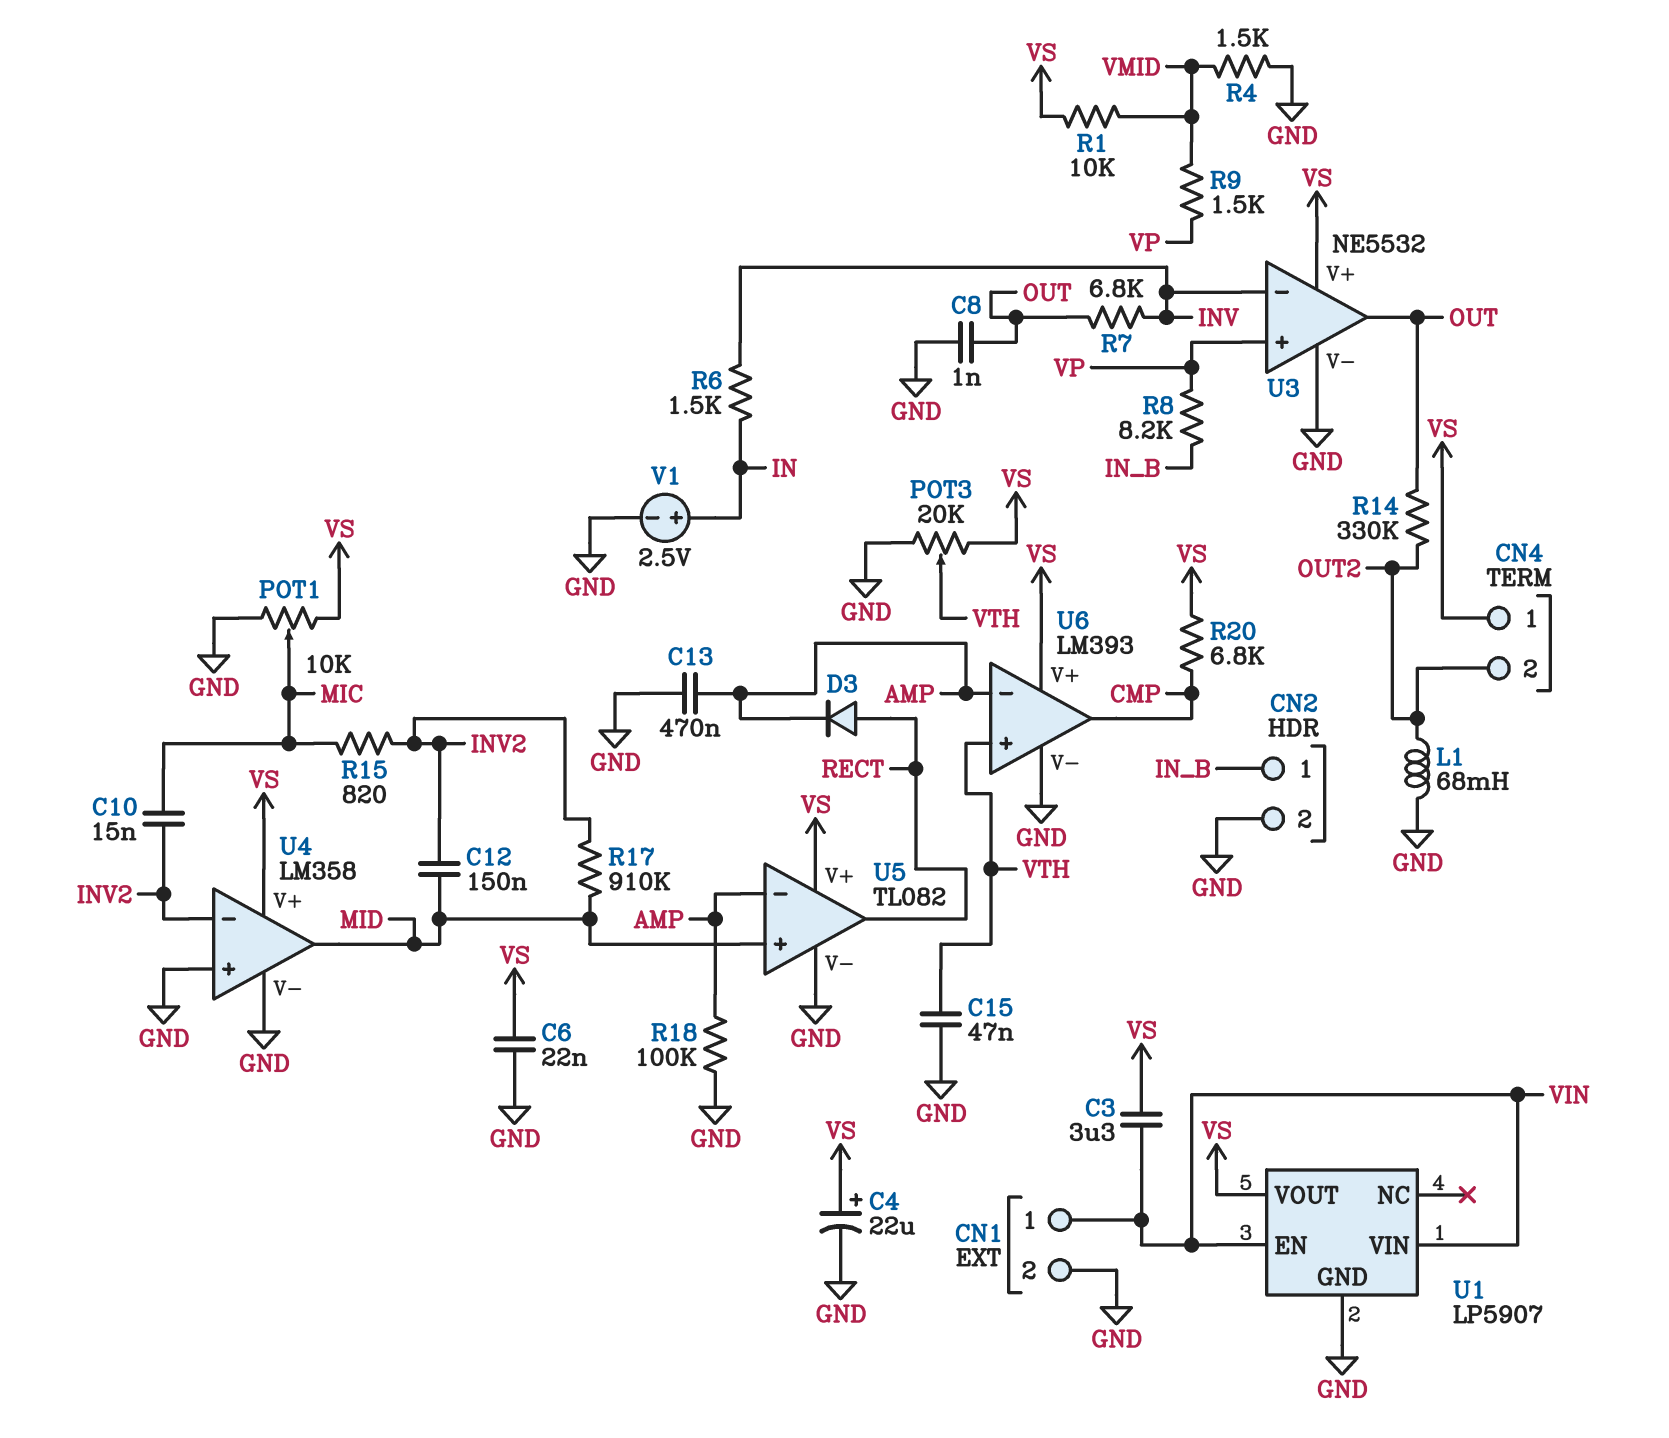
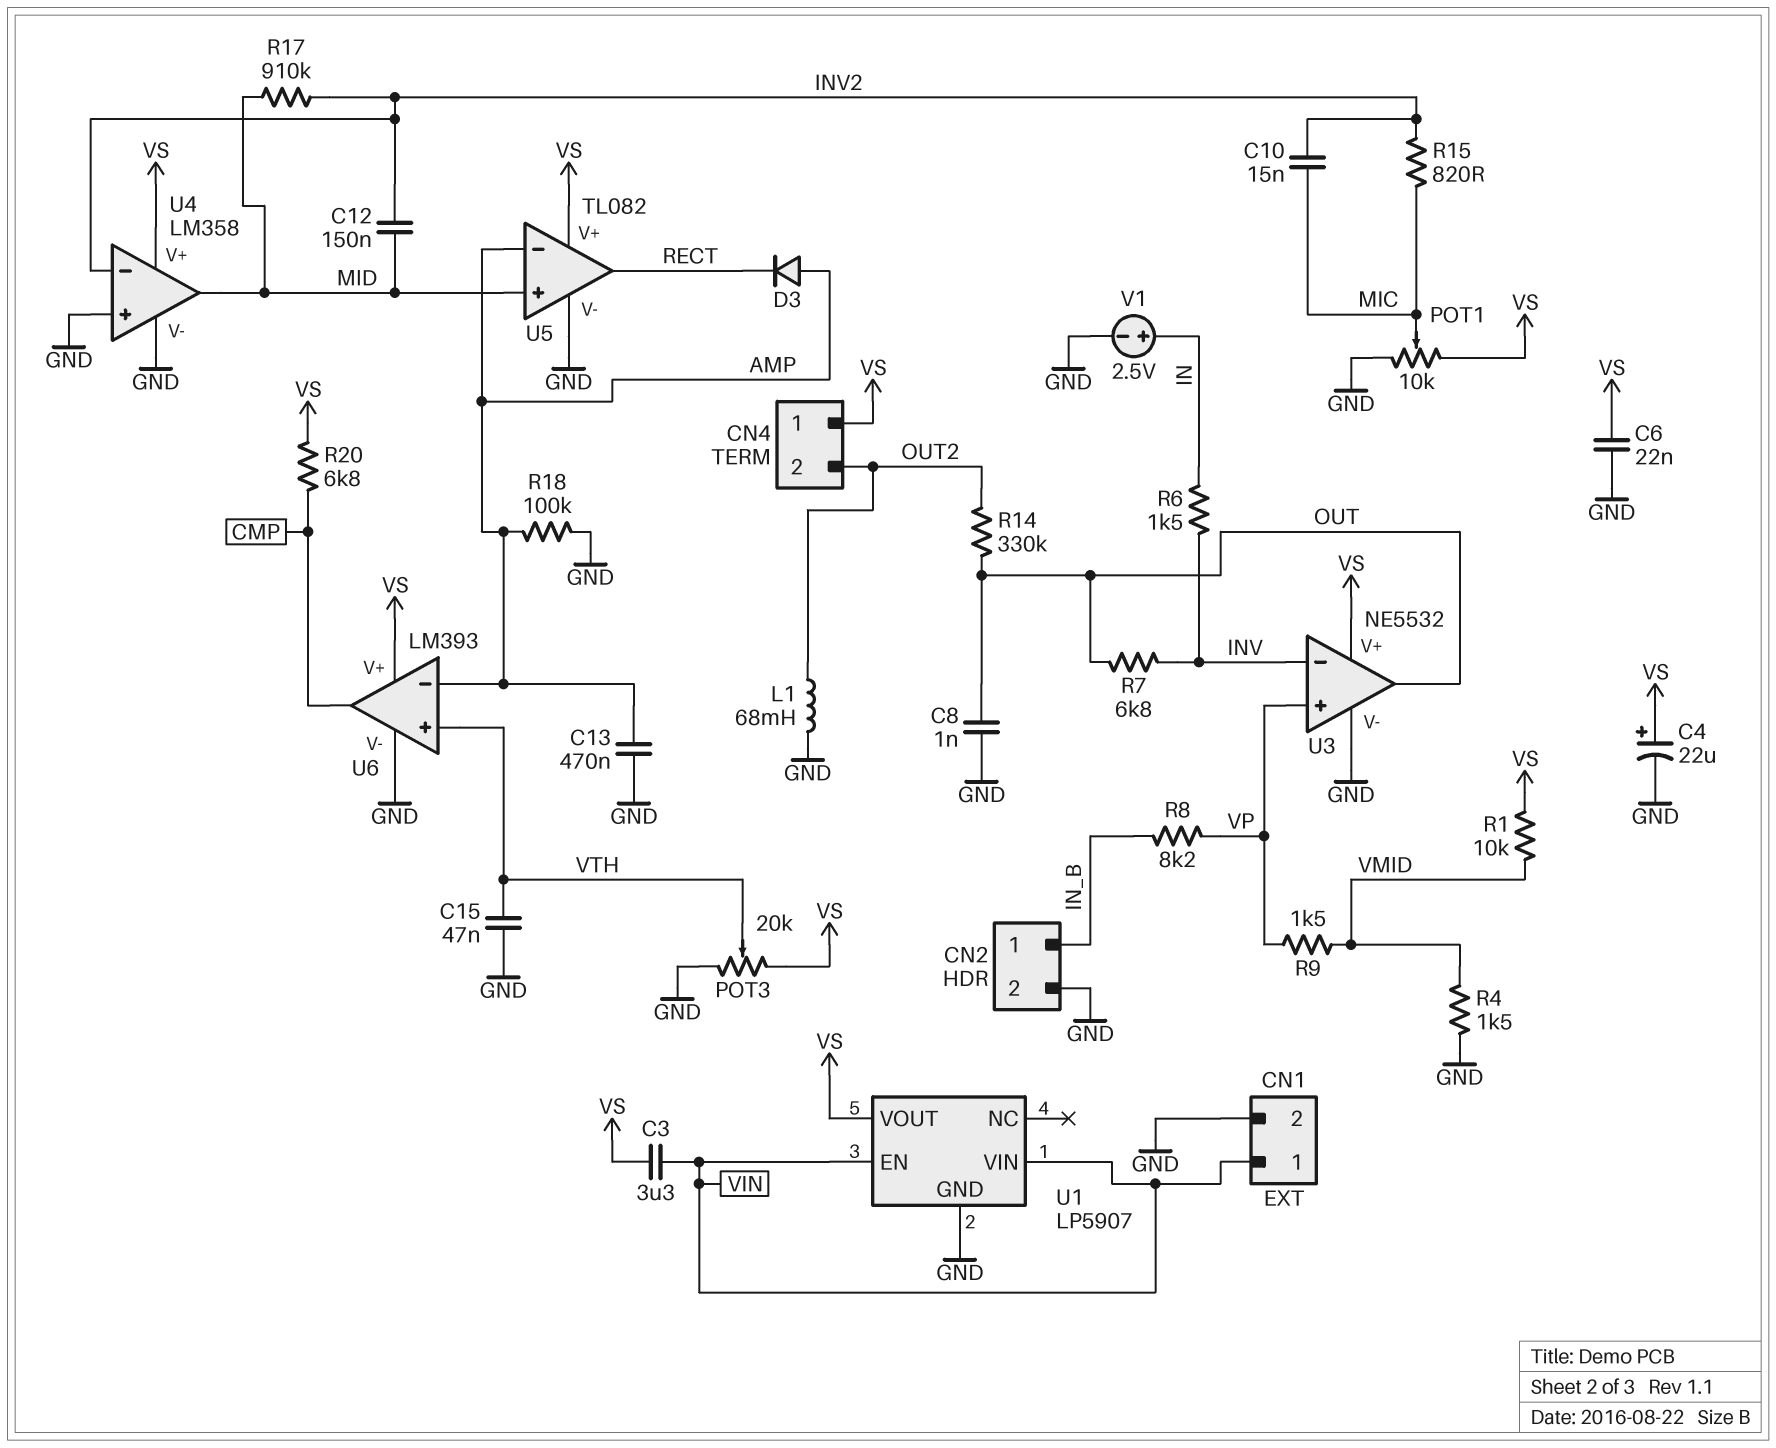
D3: diode (A RECT, K AMP) -> diode (A AMP, K RECT)

